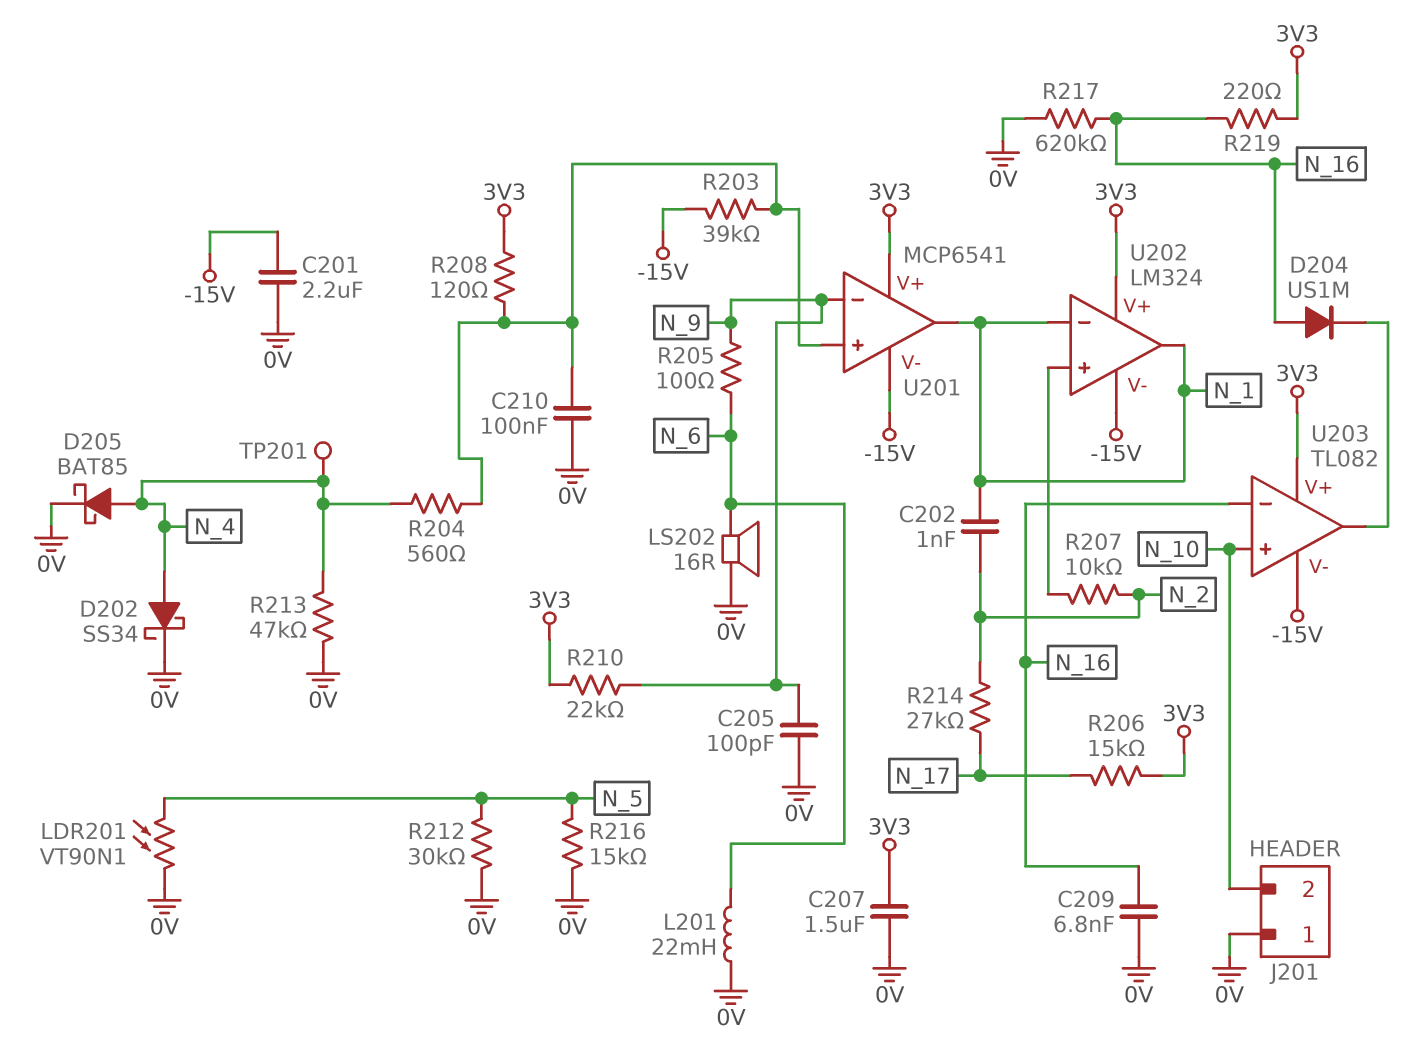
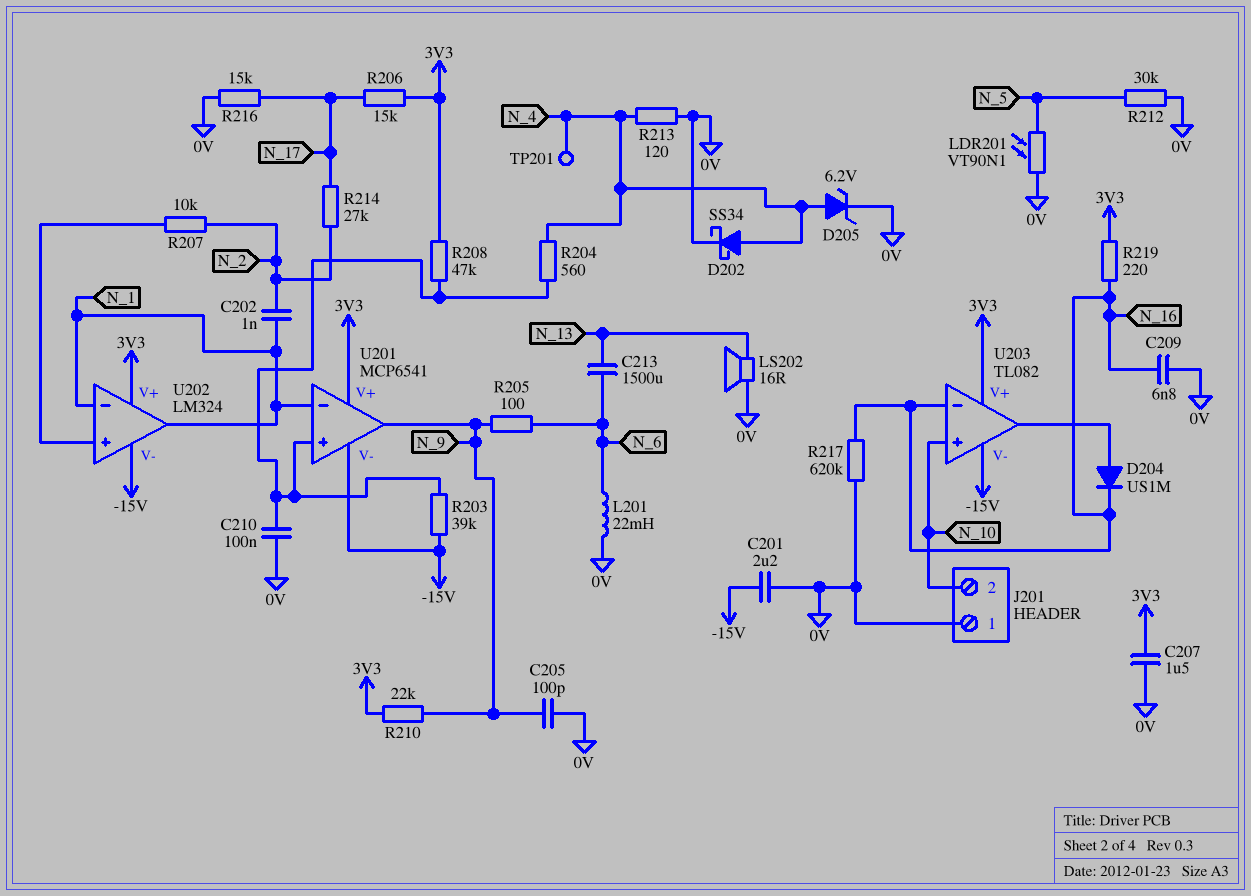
C213: none -> 1500uF (N_6, N_13)
D204: diode US1M (A N_16, K U203/out) -> diode US1M (A U203/out, K N_16)
D205: schottky BAT85 (A N_4, K 0V) -> zener 6.2V (A N_4, K 0V)
LS202: speaker 16R (0V, N_6) -> speaker 16R (0V, N_13)
R208: 120 (3V3, U201/in+) -> 47k (3V3, U201/in+)
R213: 47k (0V, N_4) -> 120 (0V, N_4)
R216: 15k (0V, N_5) -> 15k (0V, N_17)
U201 pin in-: N_9 -> N_1
U201 pin out: N_1 -> N_9

